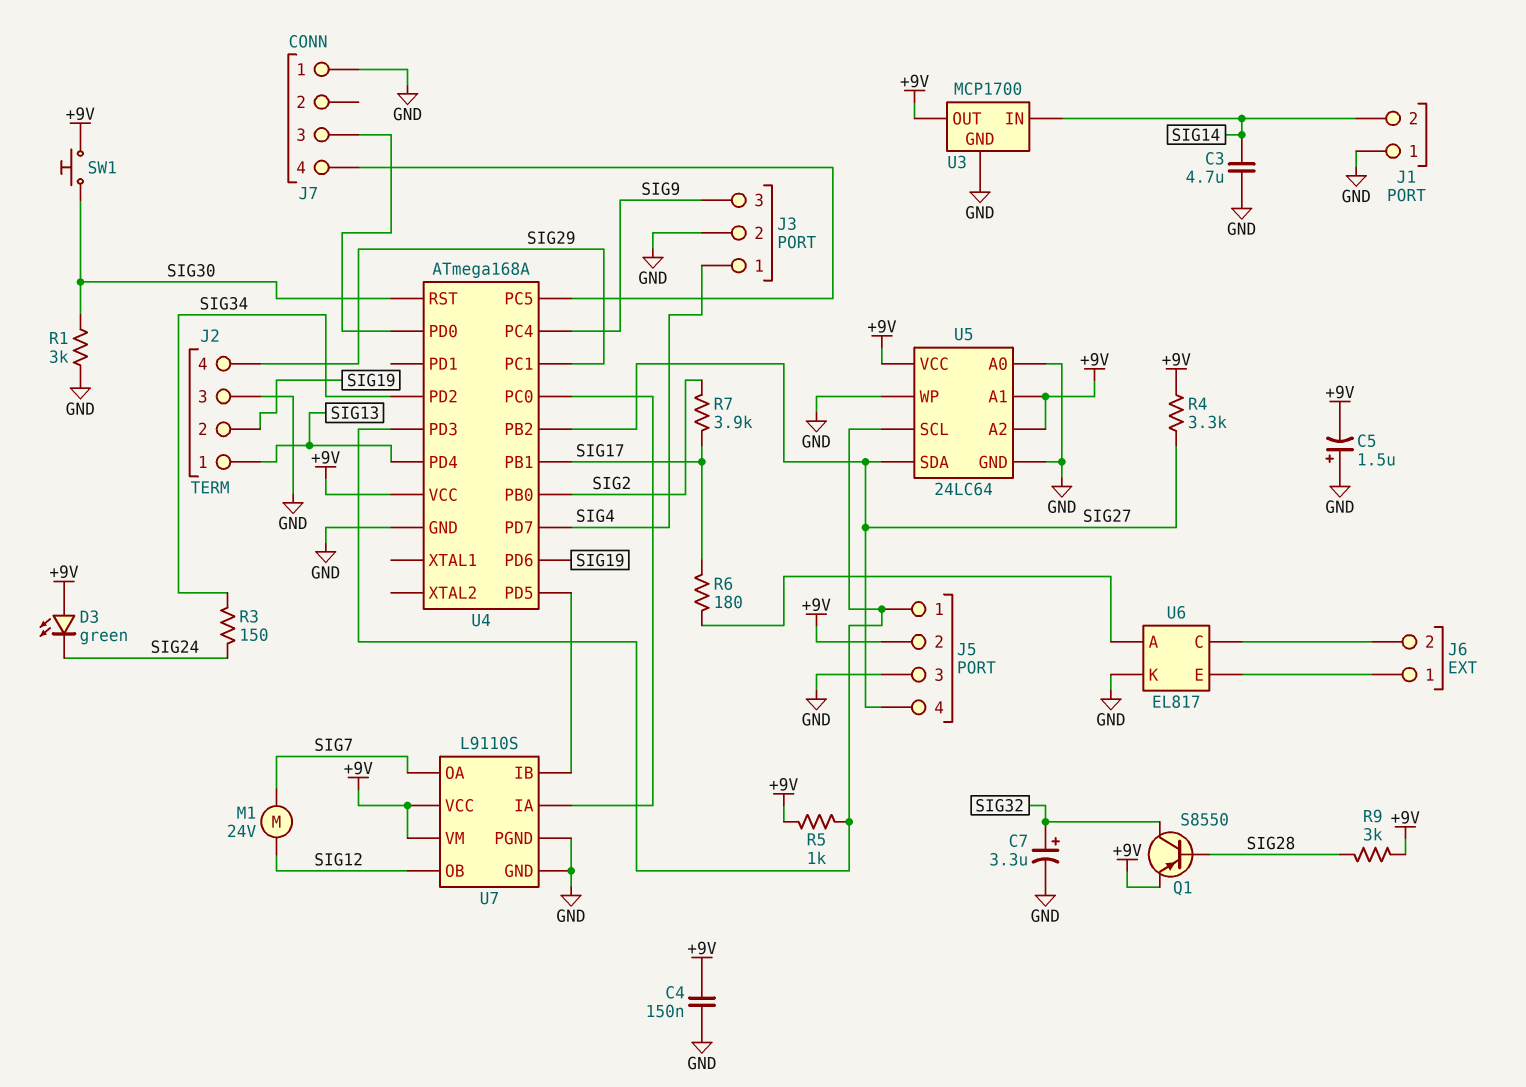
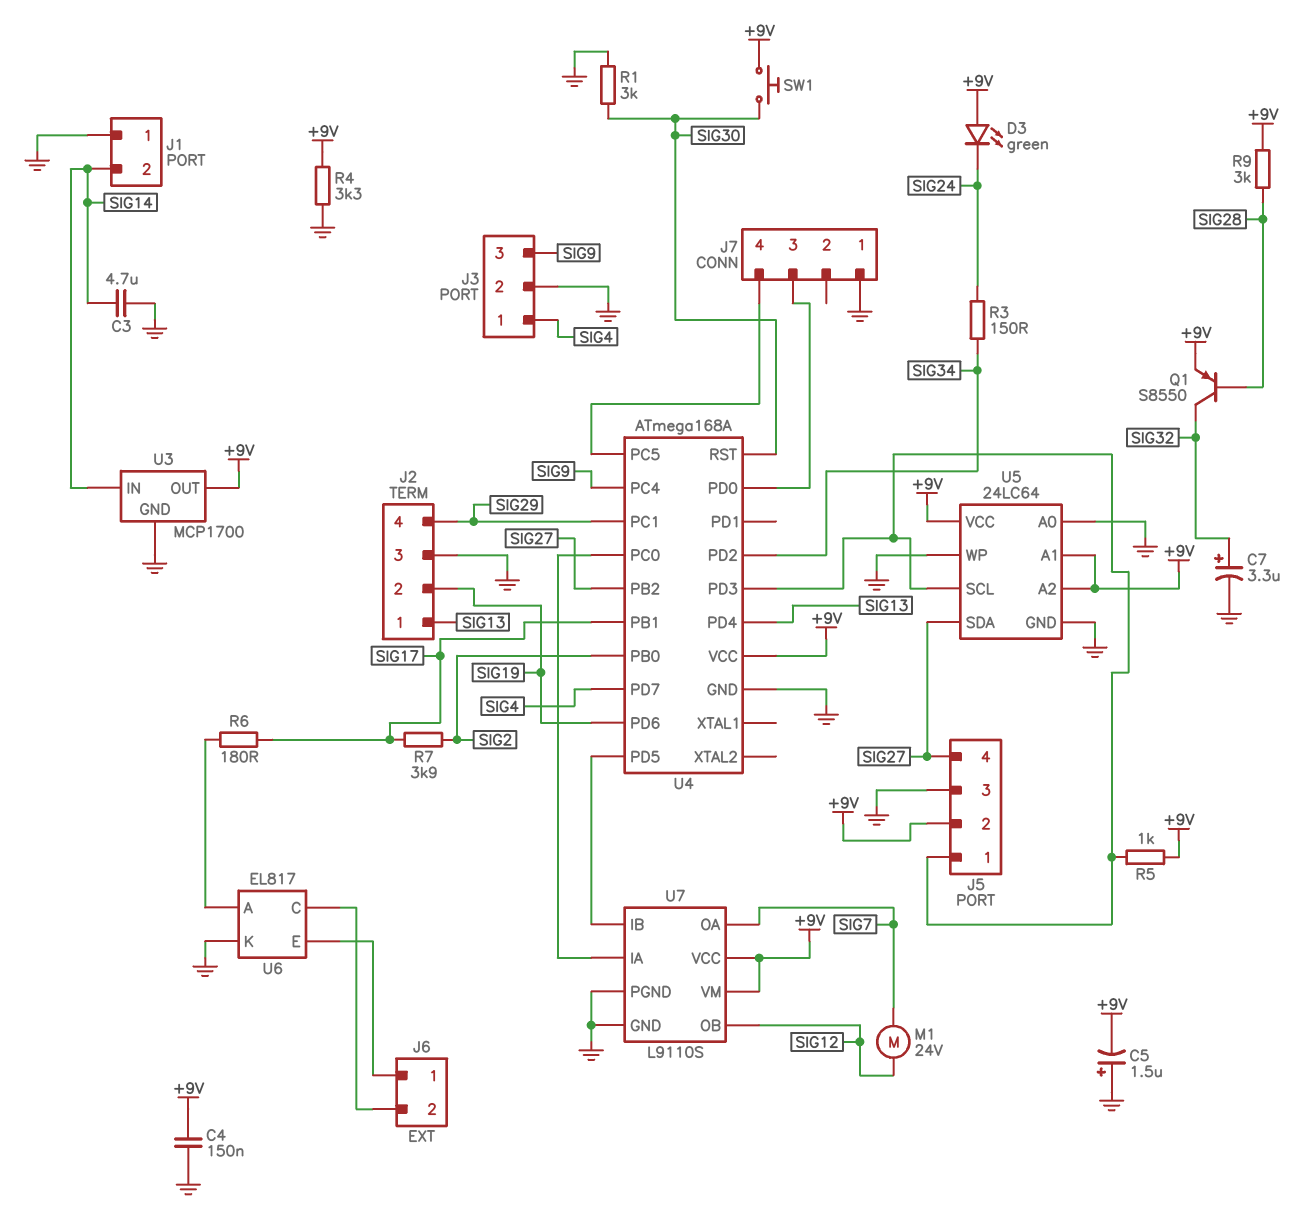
R4: 3.3k (+9V, SIG27) -> 3.3k (+9V, GND)

